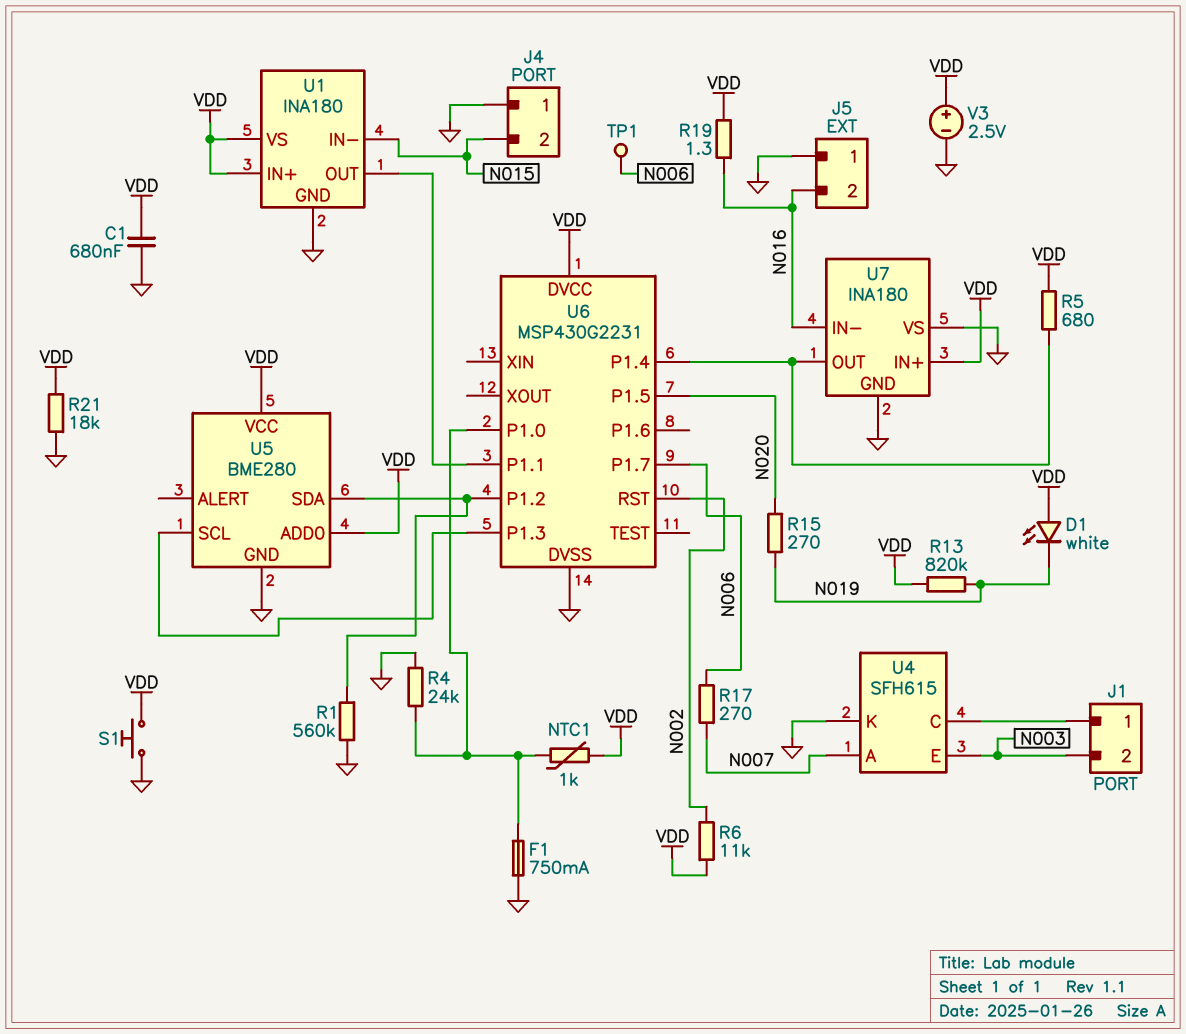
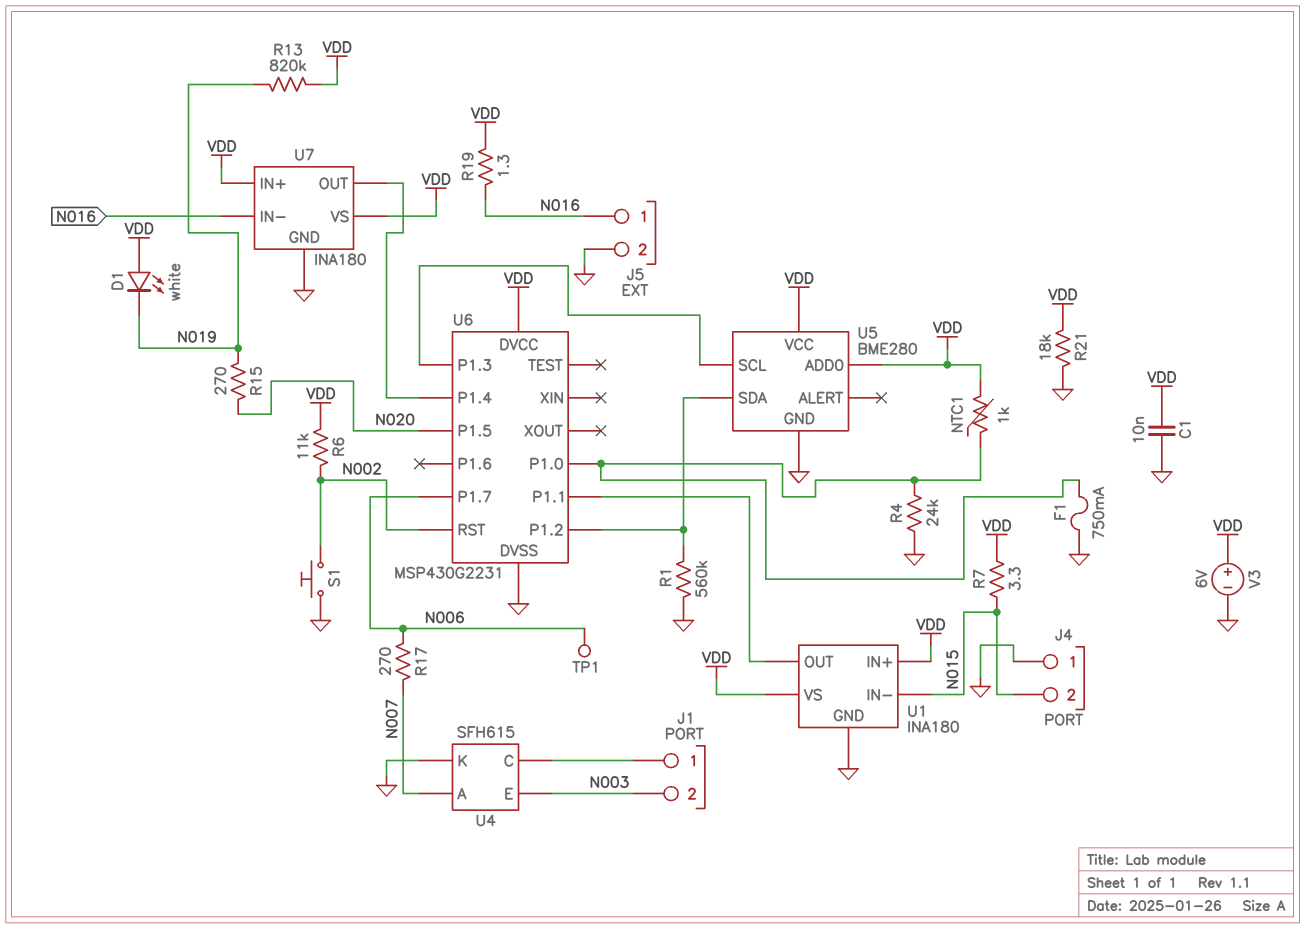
C1: 680nF (GND, VDD) -> 10nF (GND, VDD)
J5 pin 1: GND -> N016
J5 pin 2: N016 -> GND
R5: 680 (U6/P1.4, VDD) -> none
R7: none -> 3.3 (N015, VDD)
S1: button (GND, VDD) -> button (GND, N002)
U7 pin VS: GND -> VDD
V3: 2.5V (plus VDD, minus GND) -> 6V (plus VDD, minus GND)

